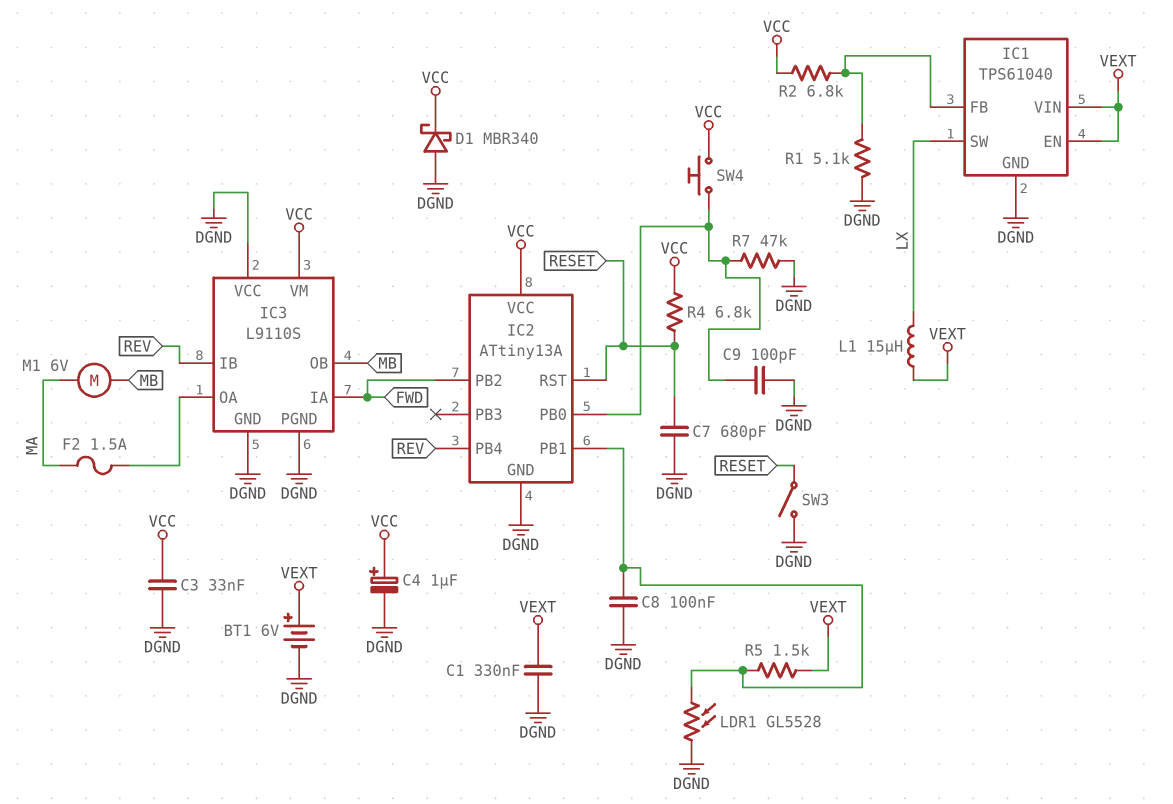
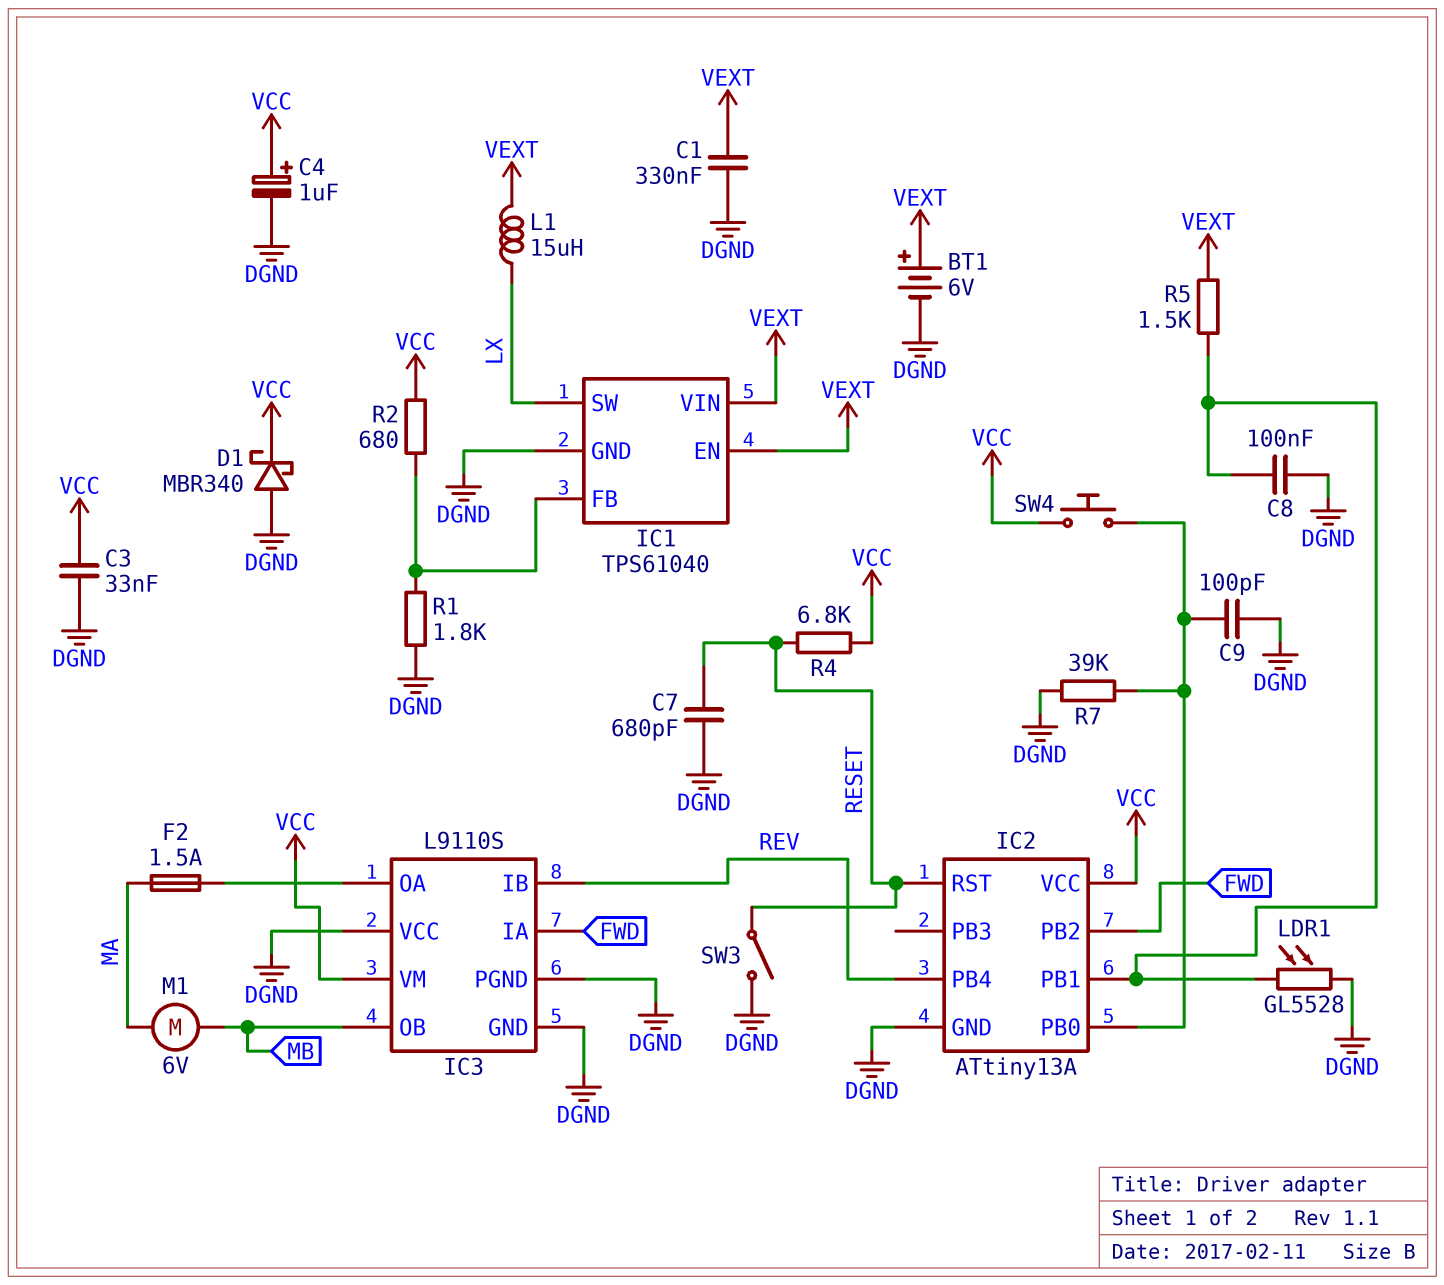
R1: 5.1k (DGND, IC1/FB) -> 1.8k (DGND, IC1/FB)
R2: 6.8k (IC1/FB, VCC) -> 680 (IC1/FB, VCC)
R7: 47k (DGND, IC2/PB0) -> 39k (DGND, IC2/PB0)

